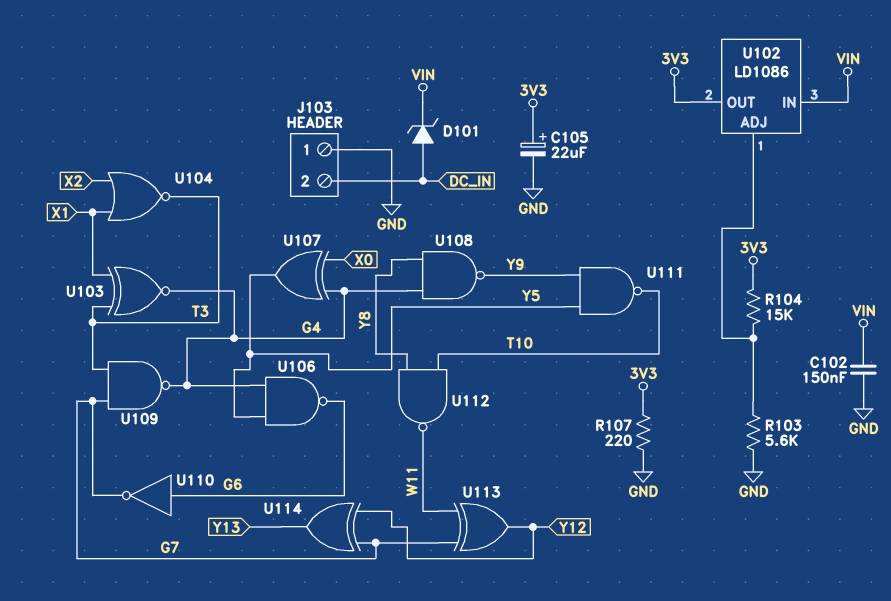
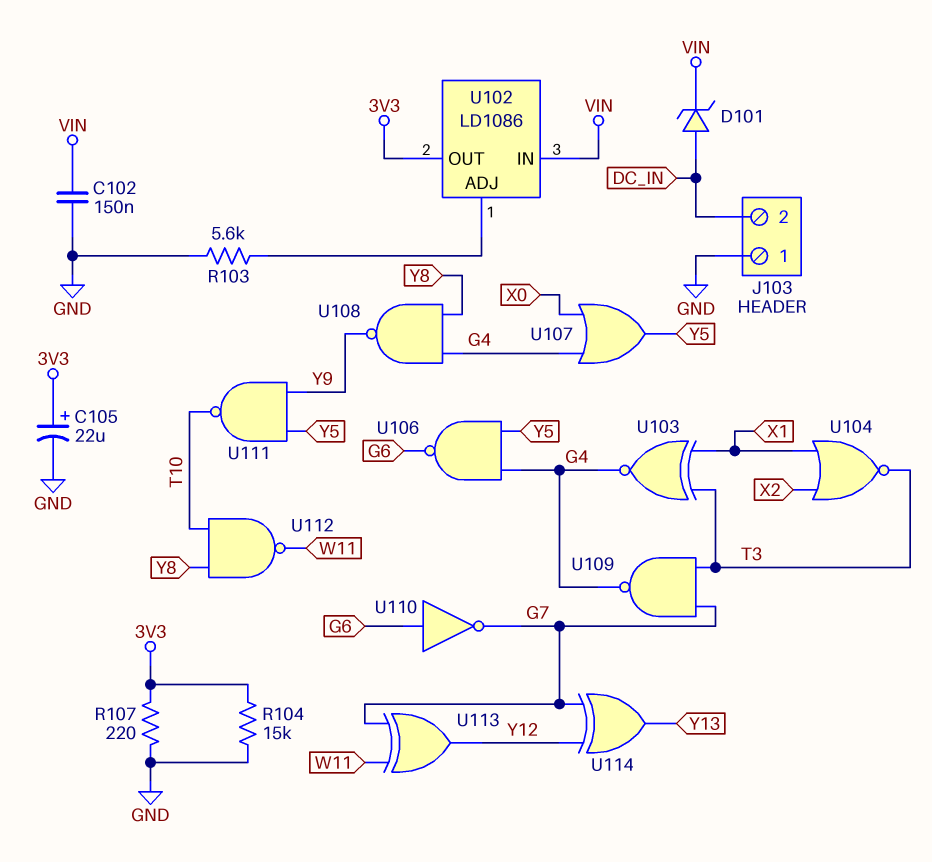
R104: 15k (3V3, U102/ADJ) -> 15k (3V3, GND)
U107: XOR (in G4, in X0, out Y5) -> OR (in G4, in X0, out Y5)

